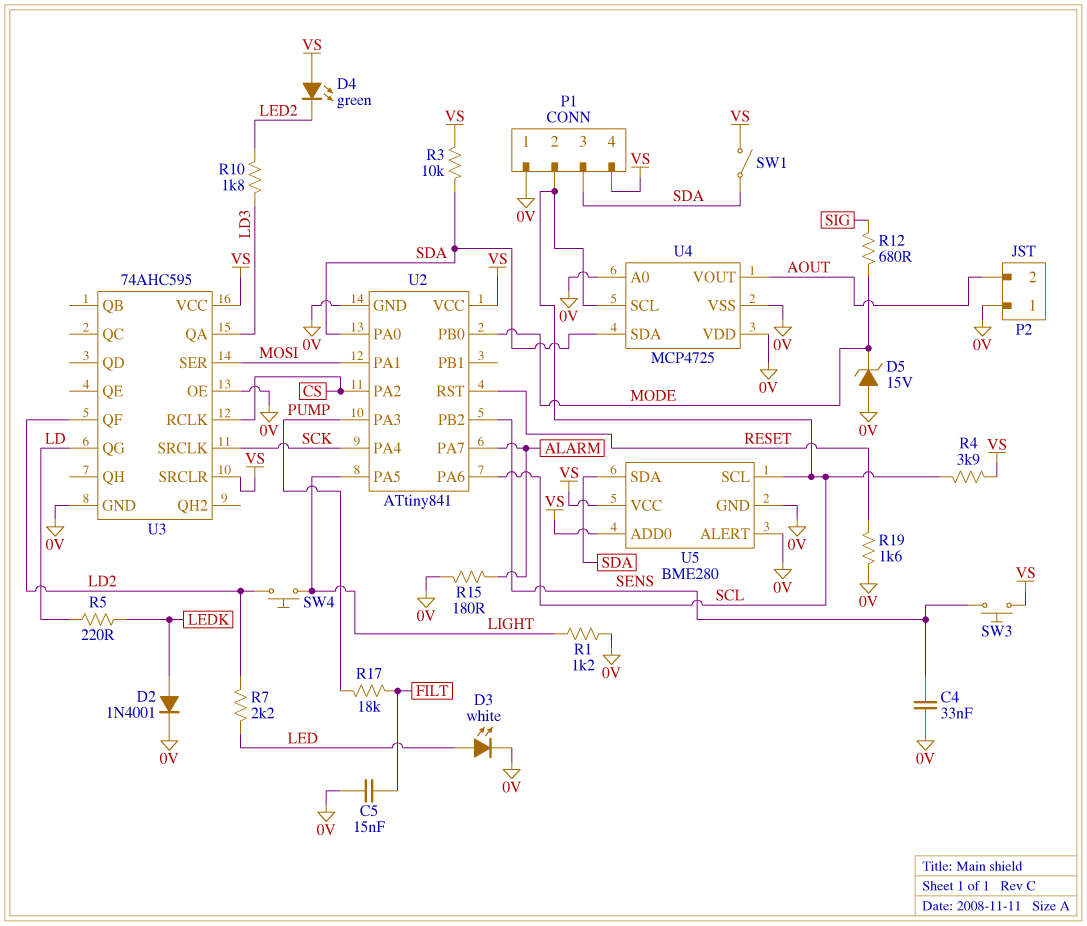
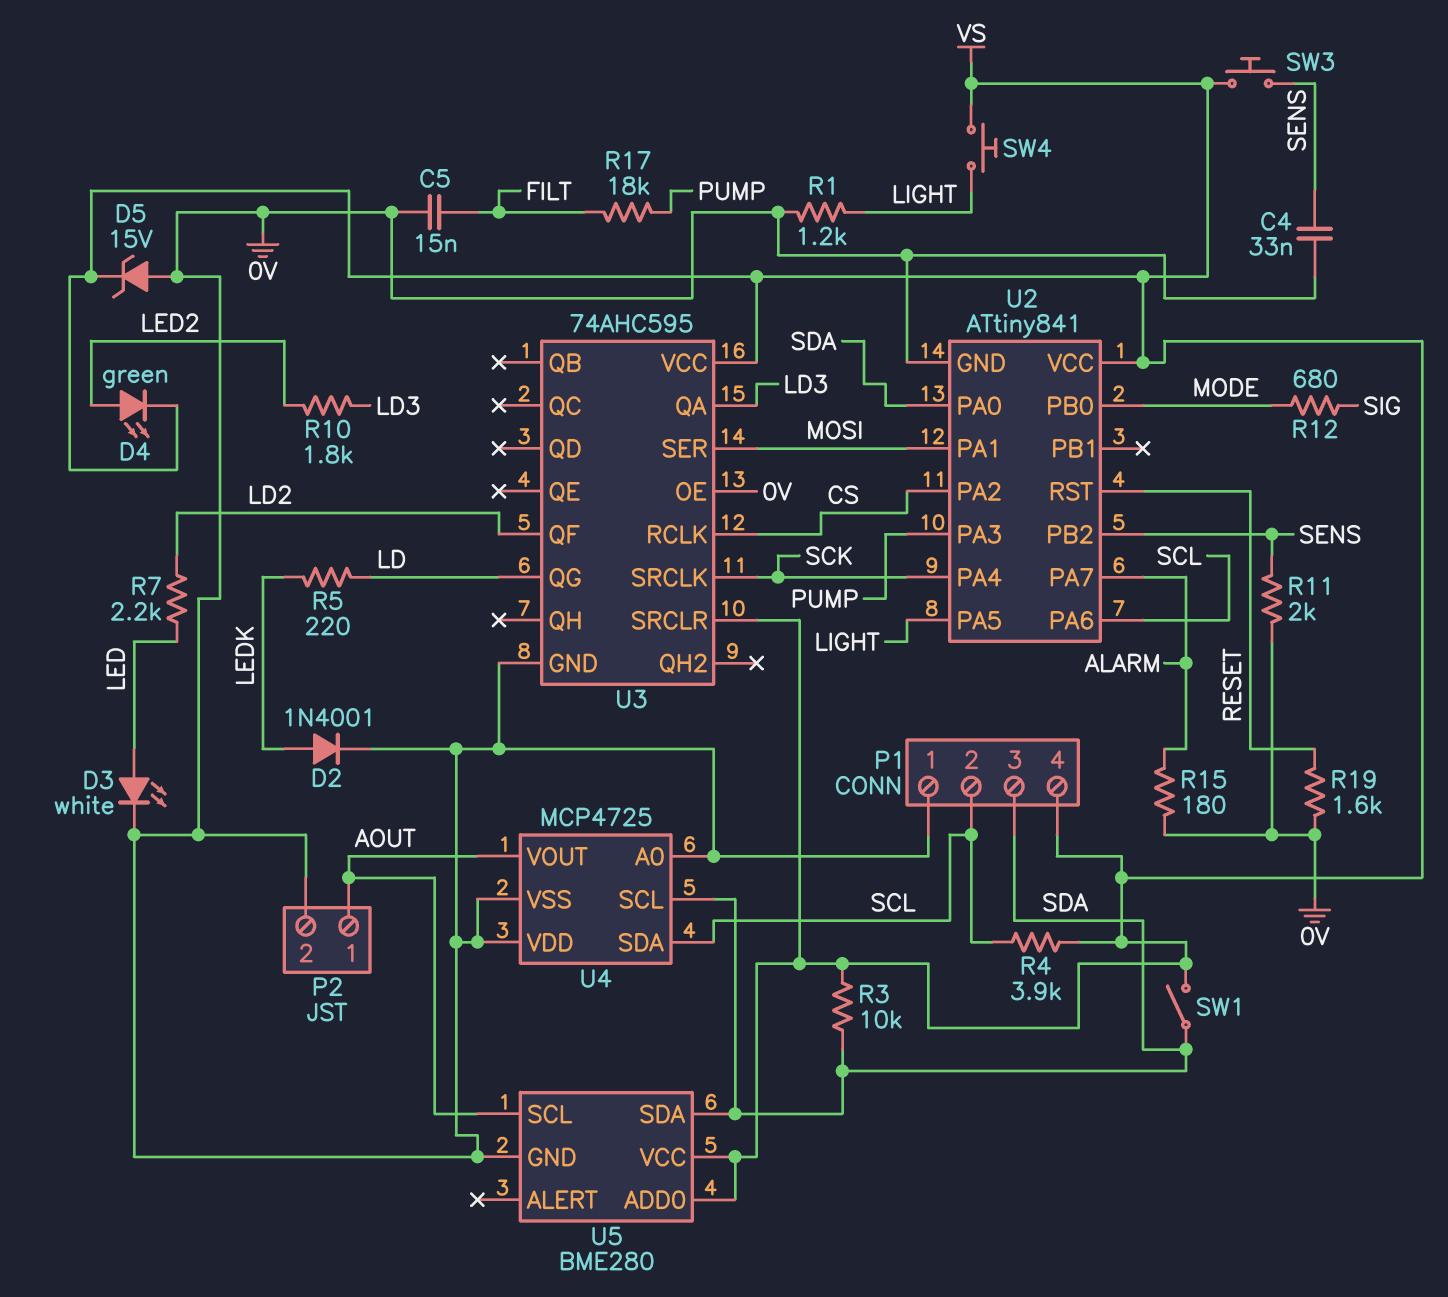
D4: LED green (A VS, K LED2) -> LED green (A LED2, K VS)
D5: zener 15V (A 0V, K MODE) -> zener 15V (A 0V, K VS)
P2 pin 1: 0V -> AOUT
P2 pin 2: AOUT -> 0V
R11: none -> 2k (0V, SENS)
SW4: button (LD2, LIGHT) -> button (LIGHT, VS)
U4 pin SCL: SCL -> SDA
U4 pin SDA: SDA -> SCL
U5 pin ALERT: 0V -> none
U5 pin SCL: SCL -> AOUT

